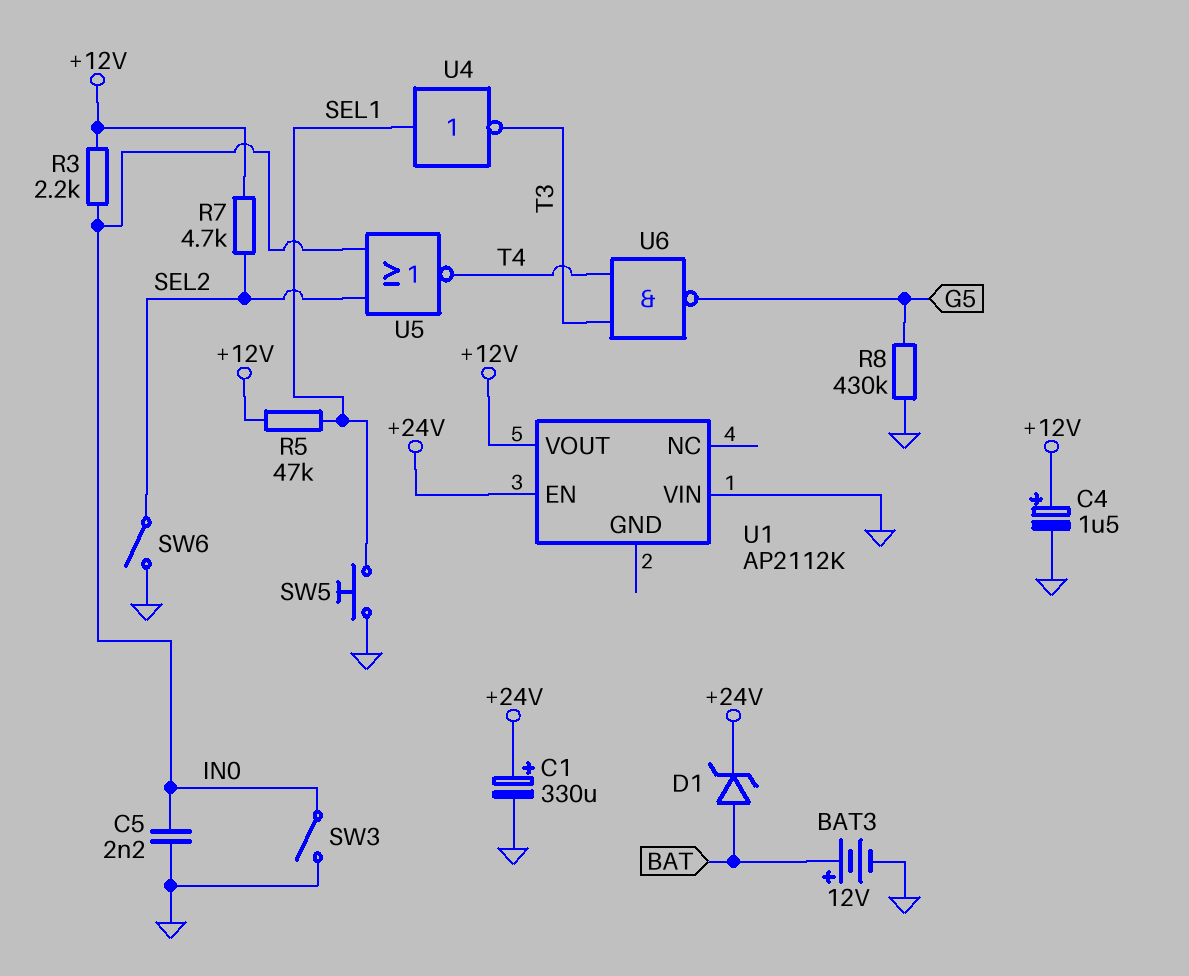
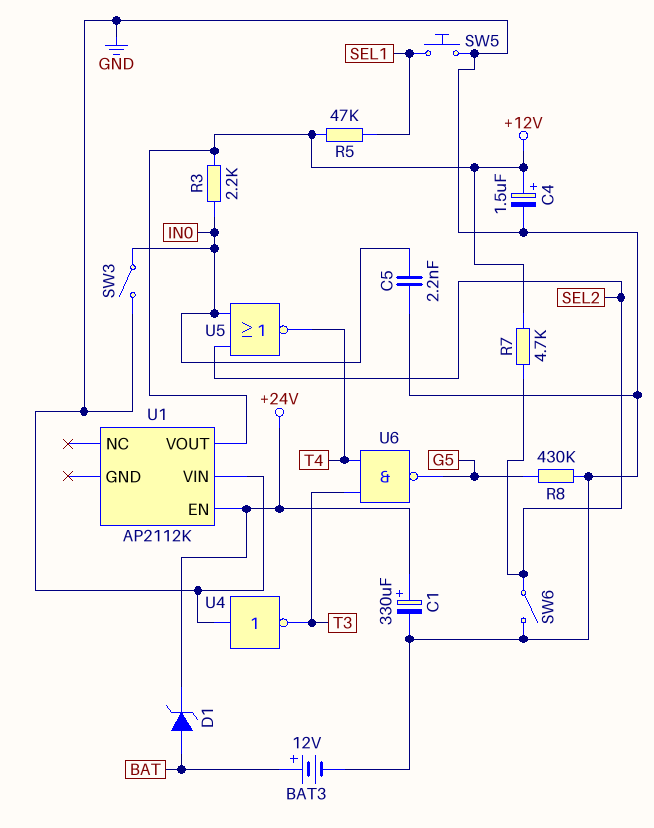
U4: NOT (in SEL1, out T3) -> NOT (in GND, out T3)

